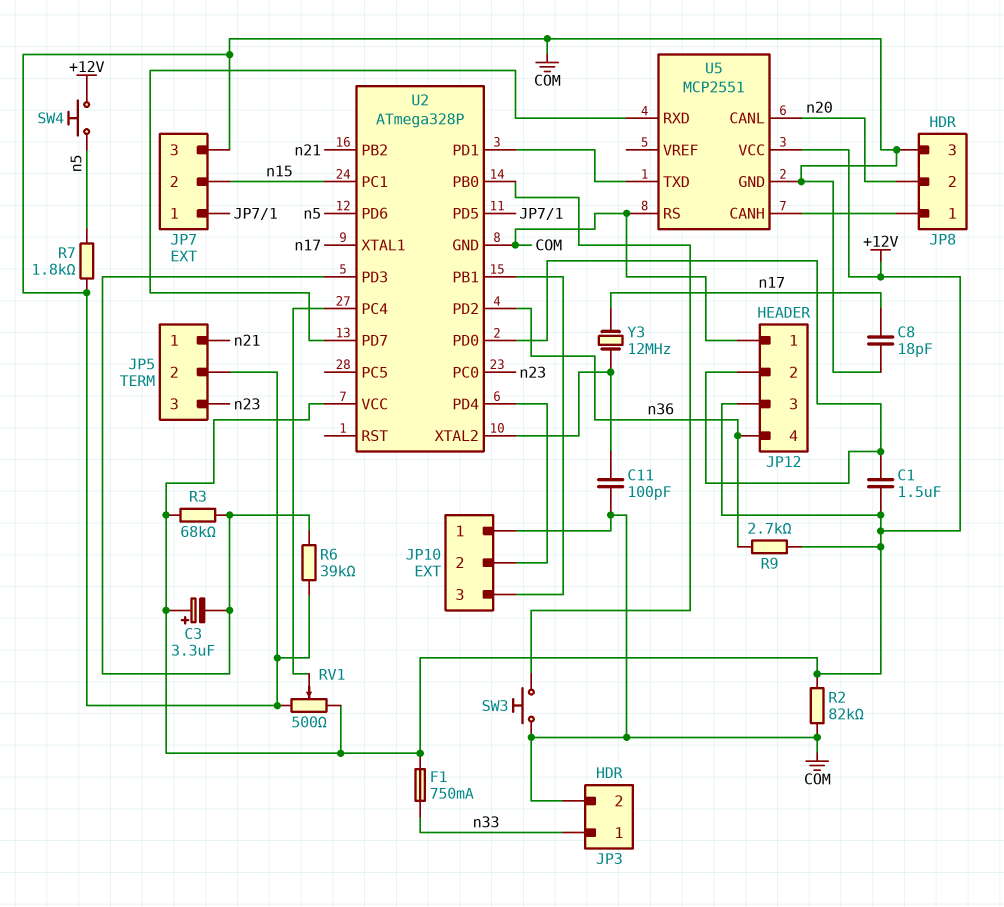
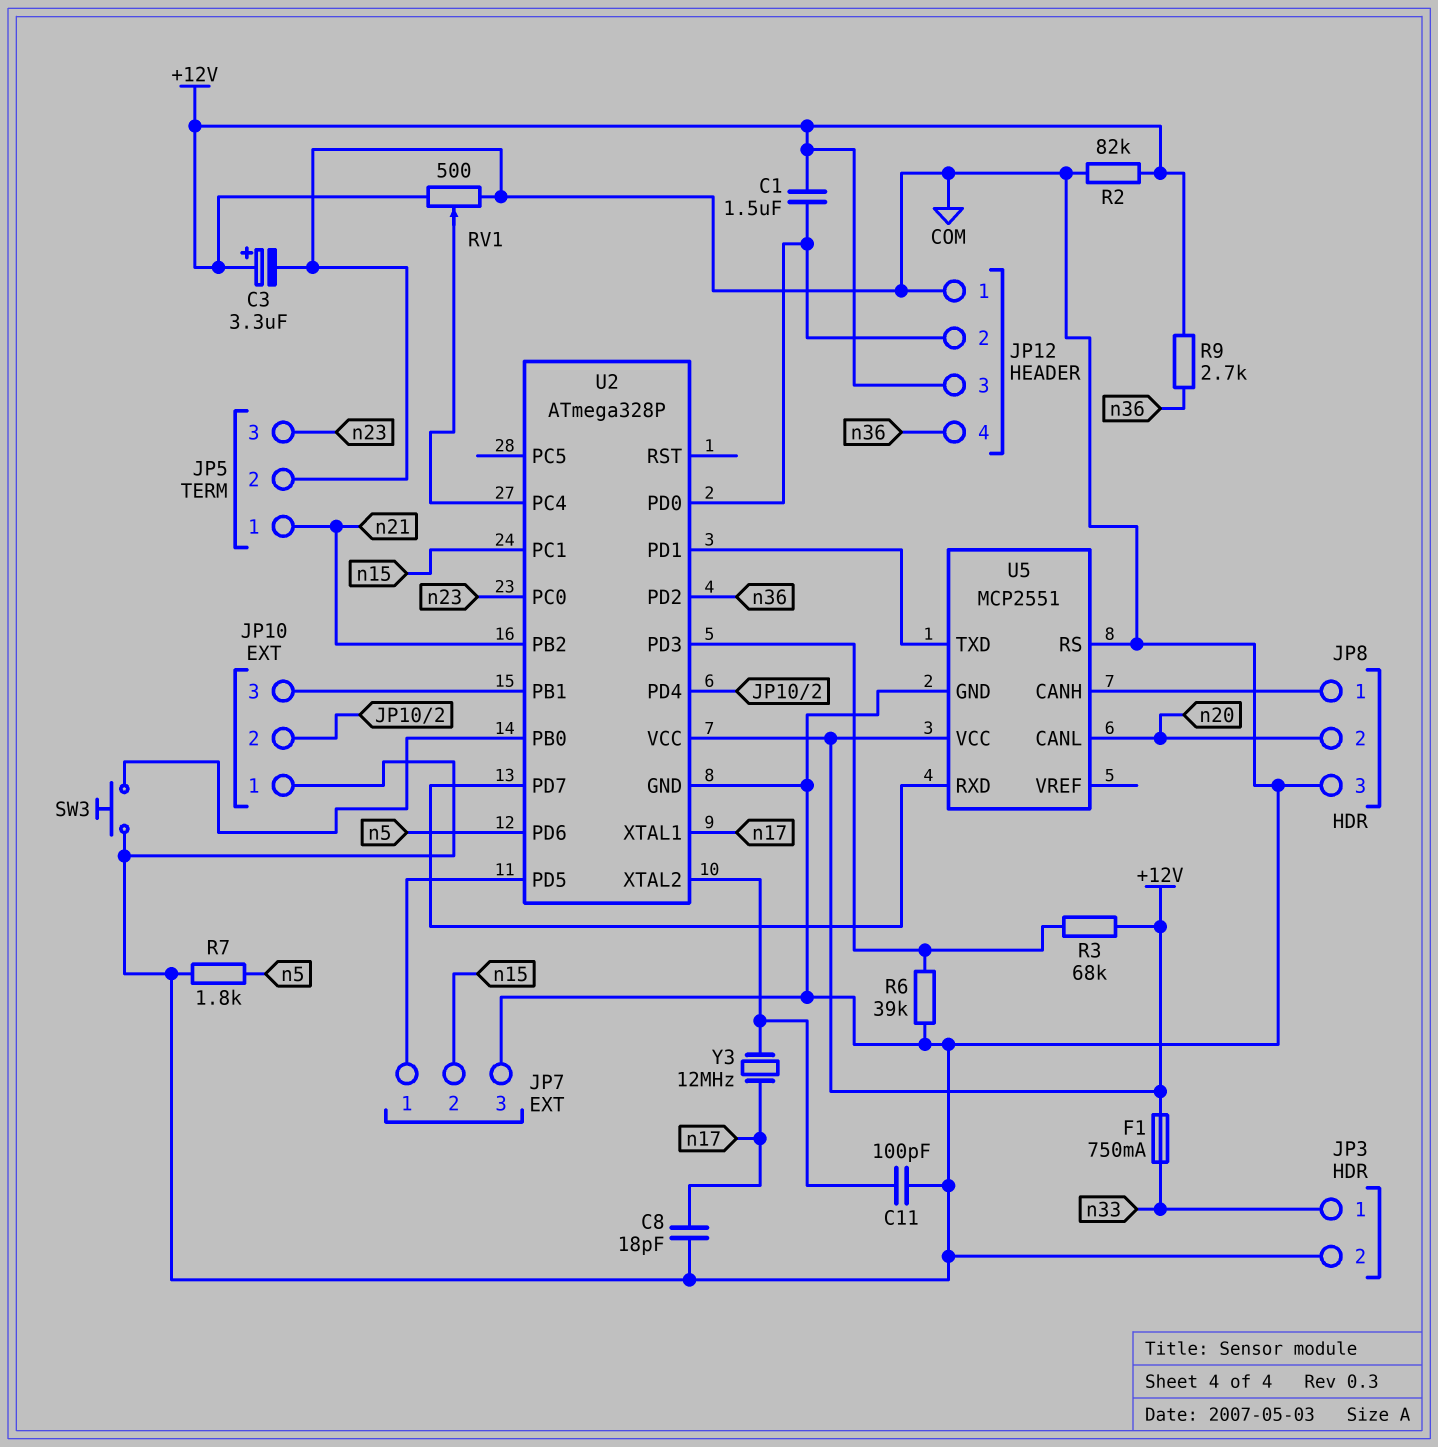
C3: 3.3uF (plus +12V, minus U2/PD3) -> 3.3uF (plus +12V, minus COM)
SW4: button (+12V, n5) -> none

